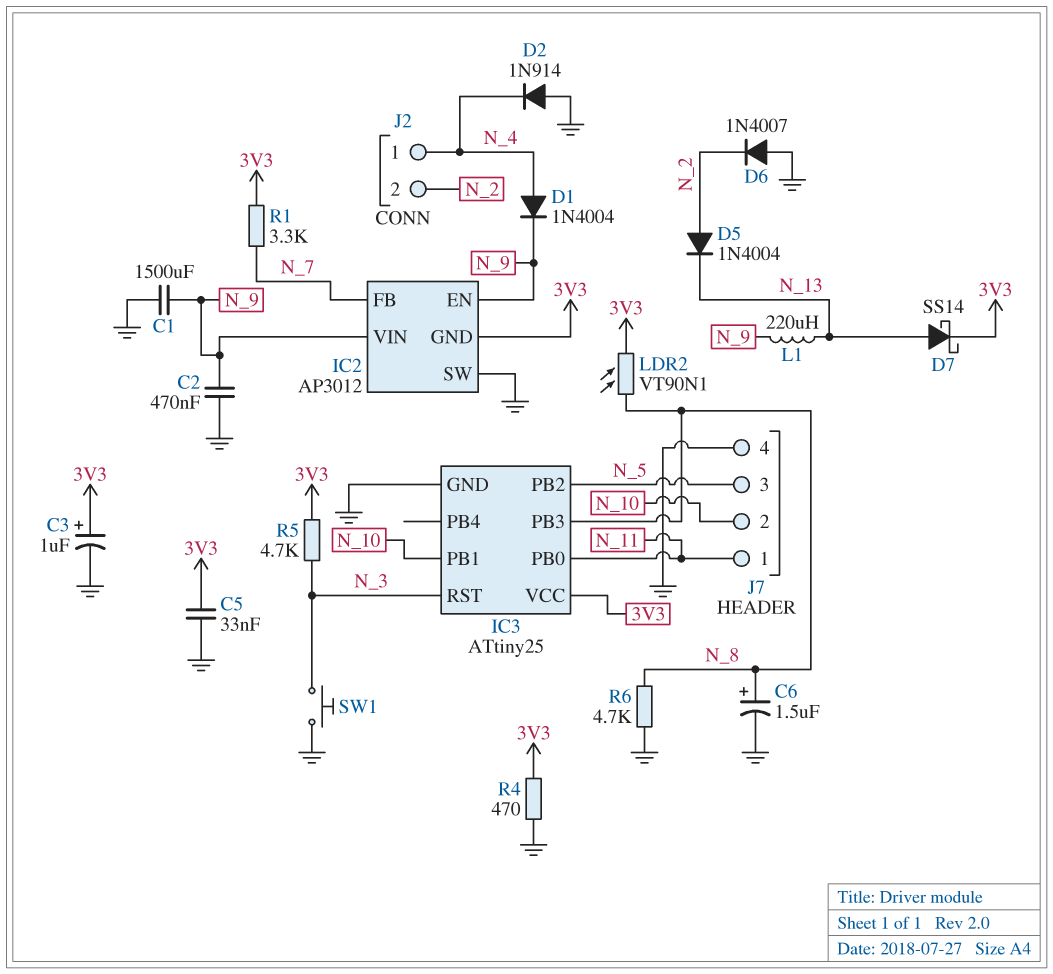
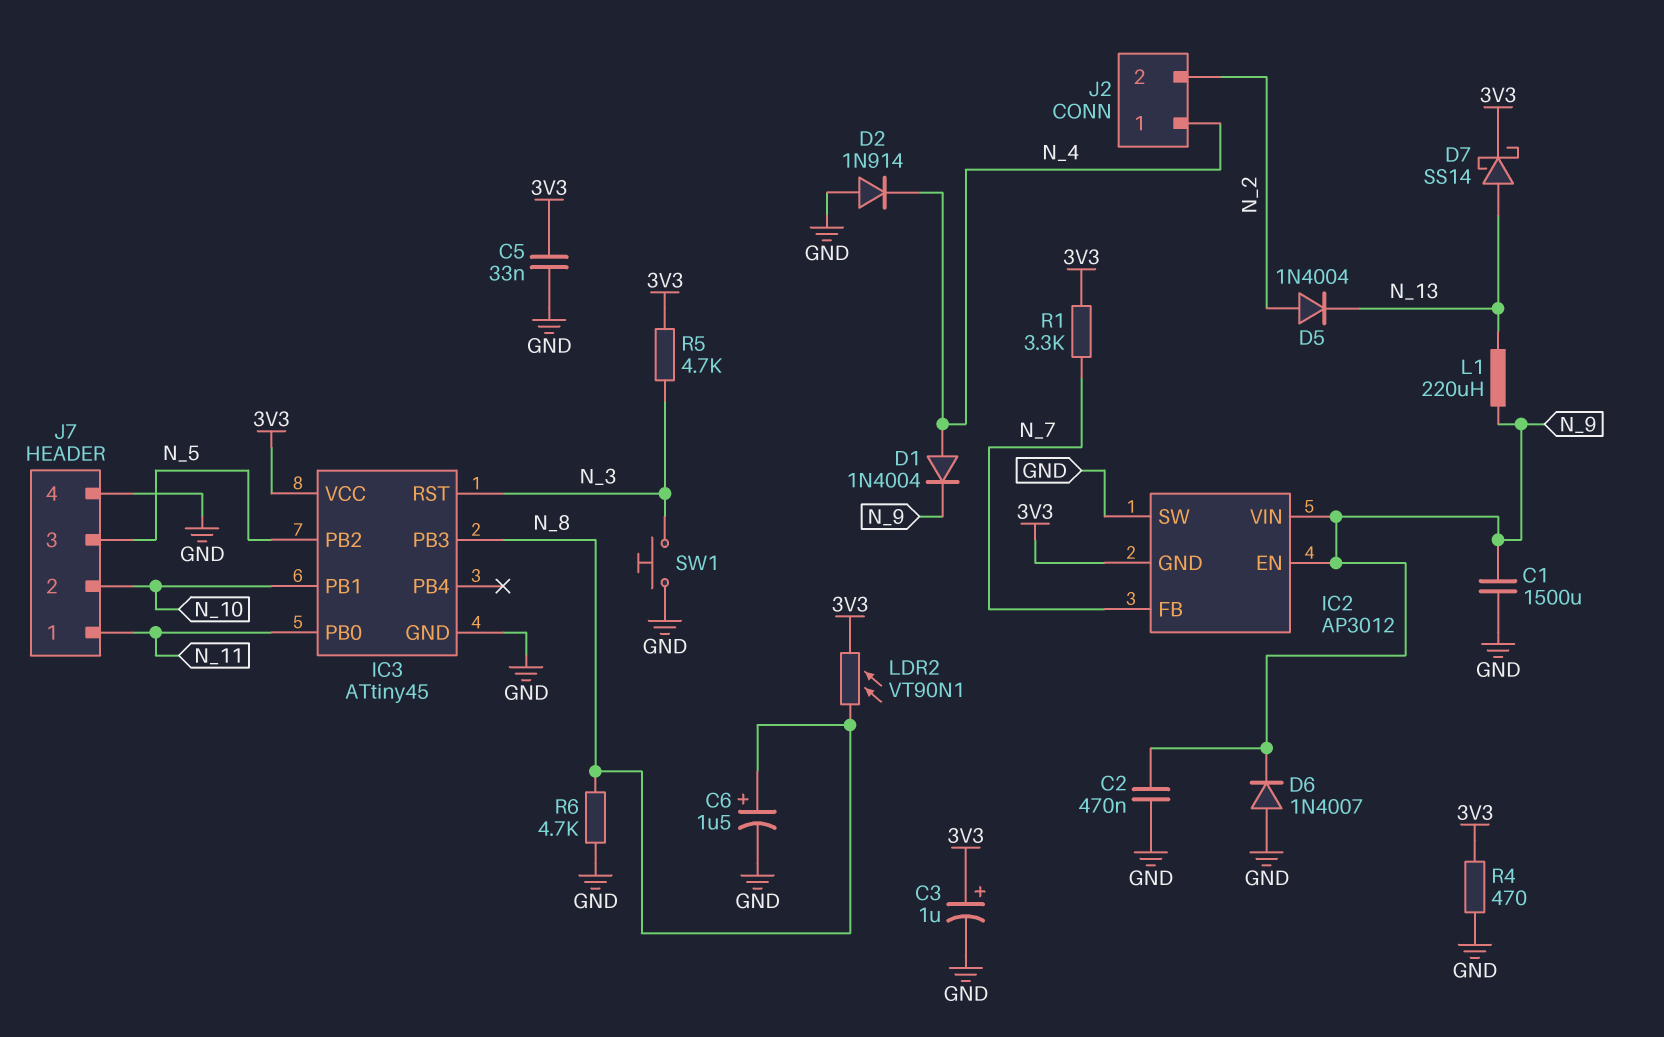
D6: diode 1N4007 (A GND, K N_2) -> diode 1N4007 (A GND, K N_9)
IC3: ATtiny25 -> ATtiny45

